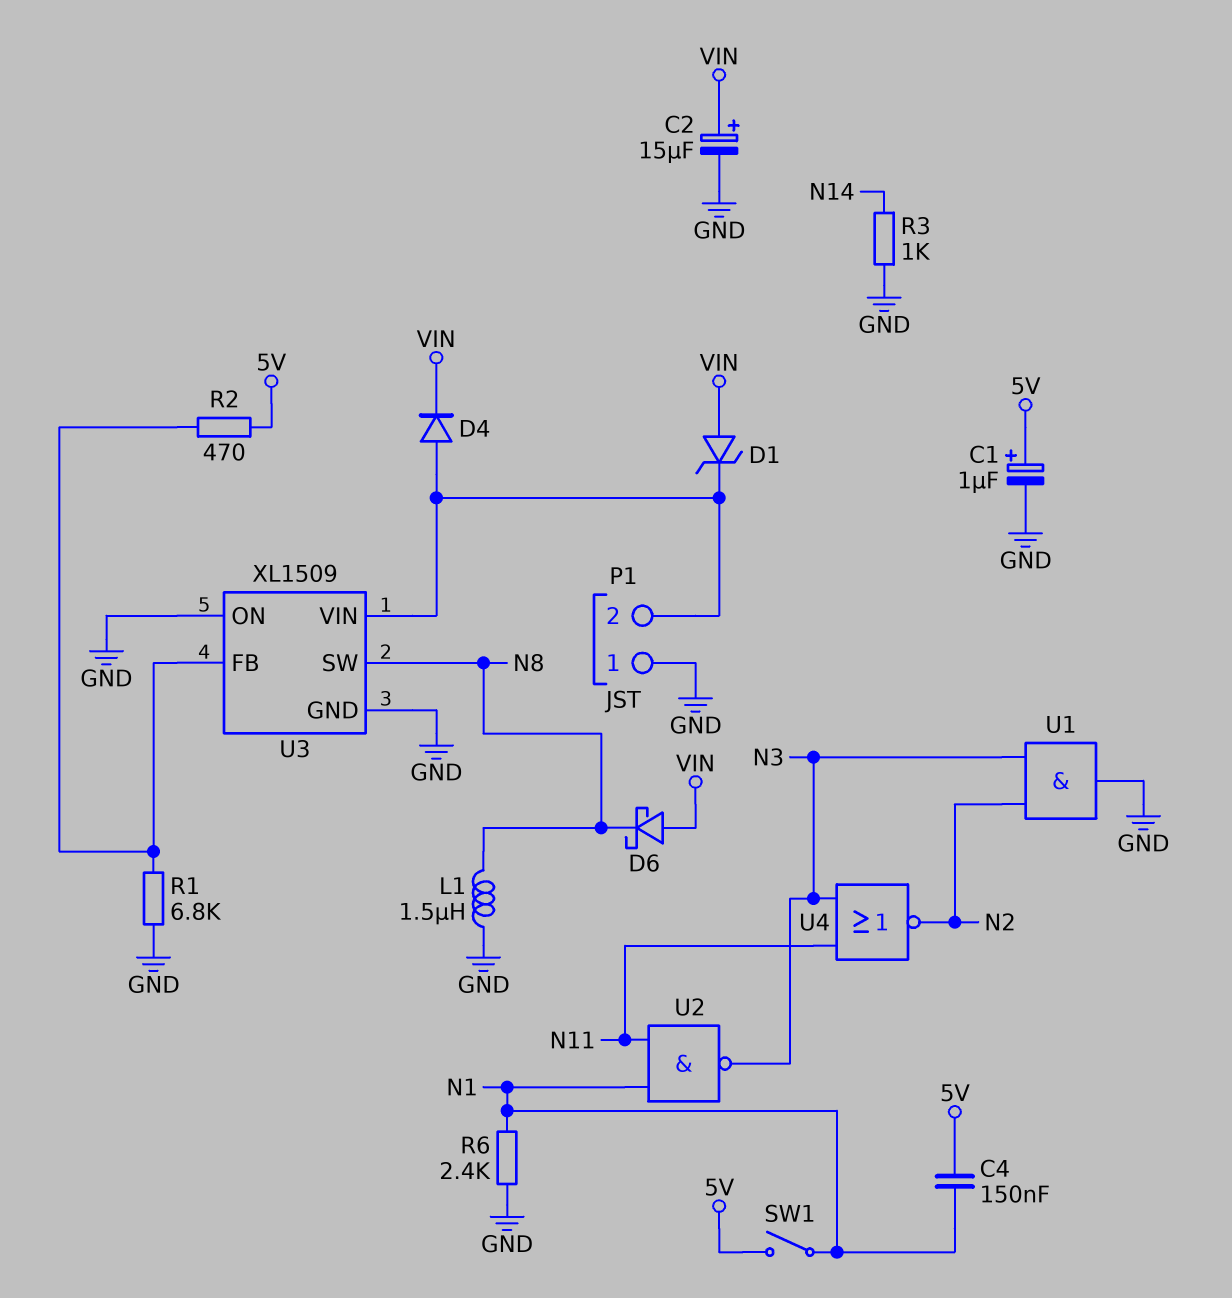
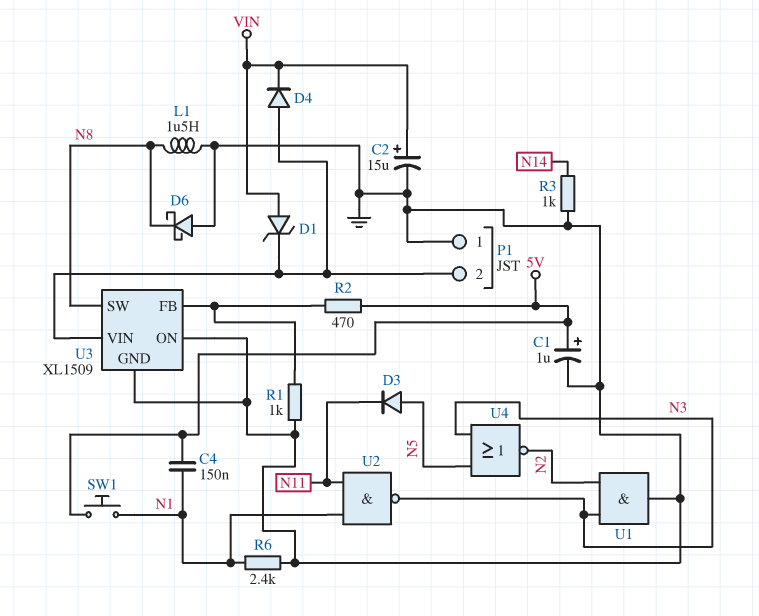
D3: none -> diode (A N5, K N11)
D6: schottky (A VIN, K N8) -> schottky (A GND, K N8)
R1: 6.8k (GND, U3/FB) -> 1k (GND, U3/FB)
SW1: switch (5V, N1) -> button (5V, N1)
U4: NOR (in N3, in N11, out N2) -> NOR (in N3, in N5, out N2)

